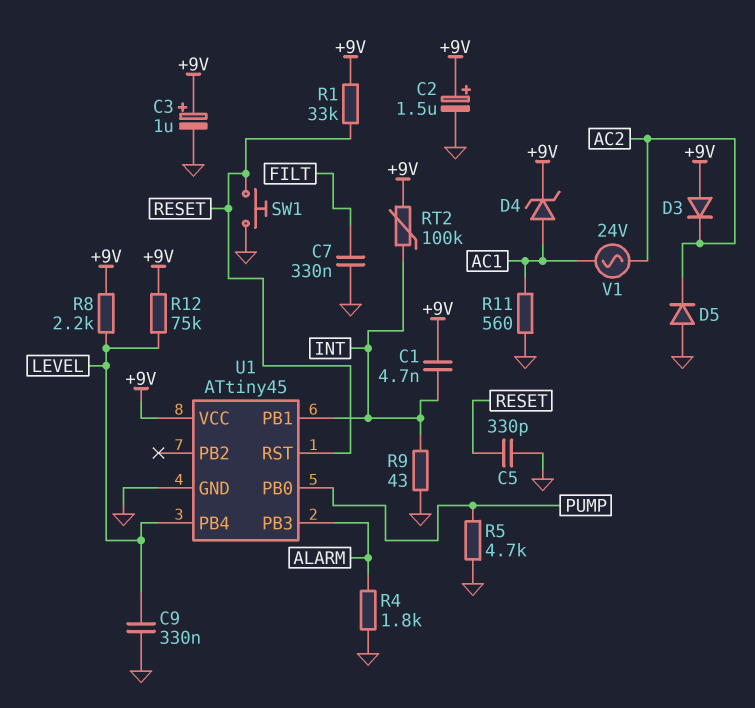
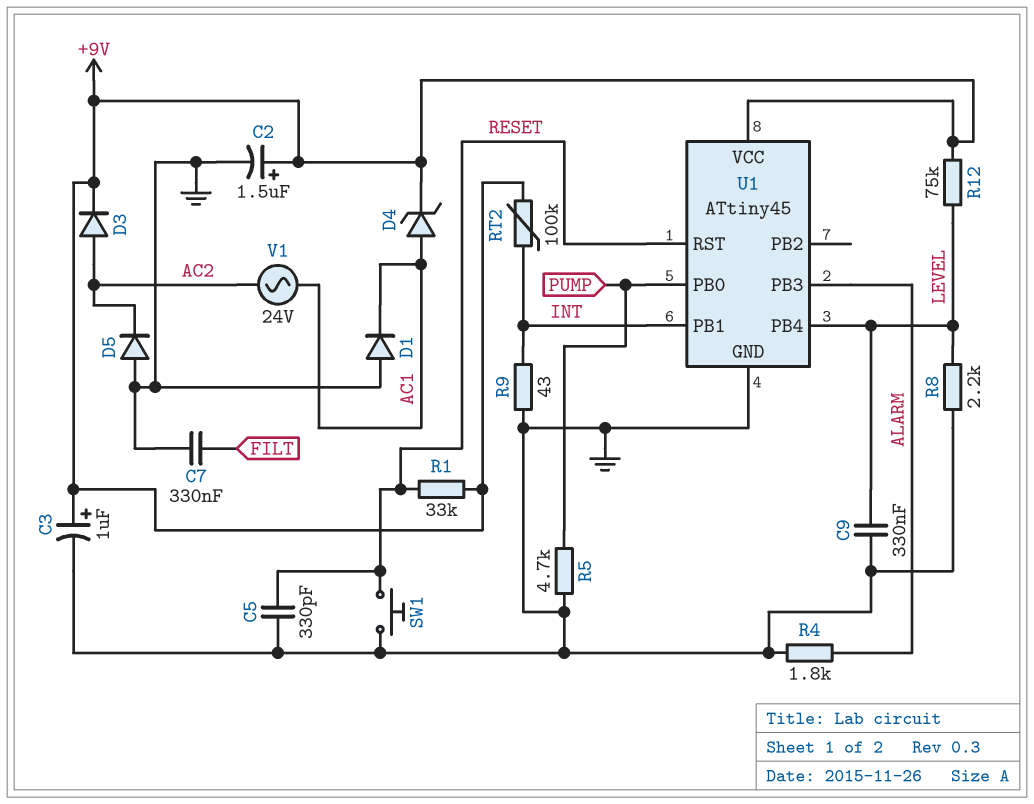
C1: 4.7nF (+9V, INT) -> none
D1: none -> diode (A GND, K AC1)
D3: diode (A +9V, K AC2) -> diode (A AC2, K +9V)
R8: 2.2k (+9V, LEVEL) -> 2.2k (GND, LEVEL)
R11: 560 (AC1, GND) -> none

